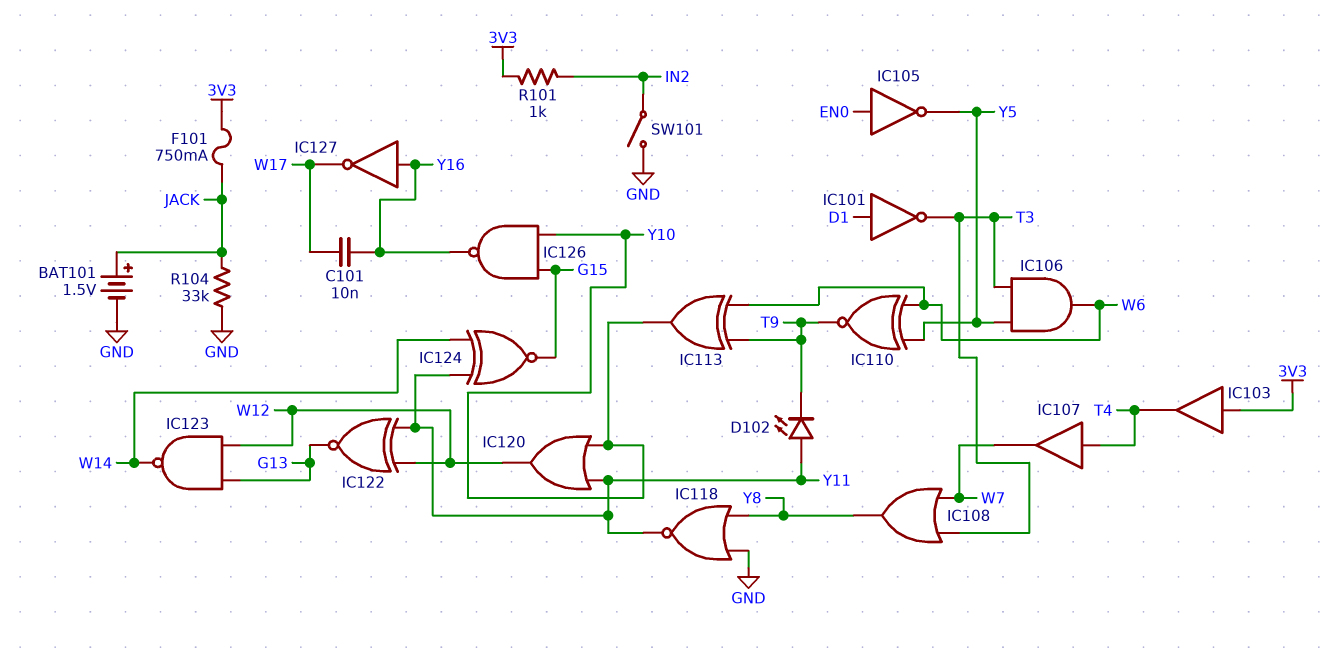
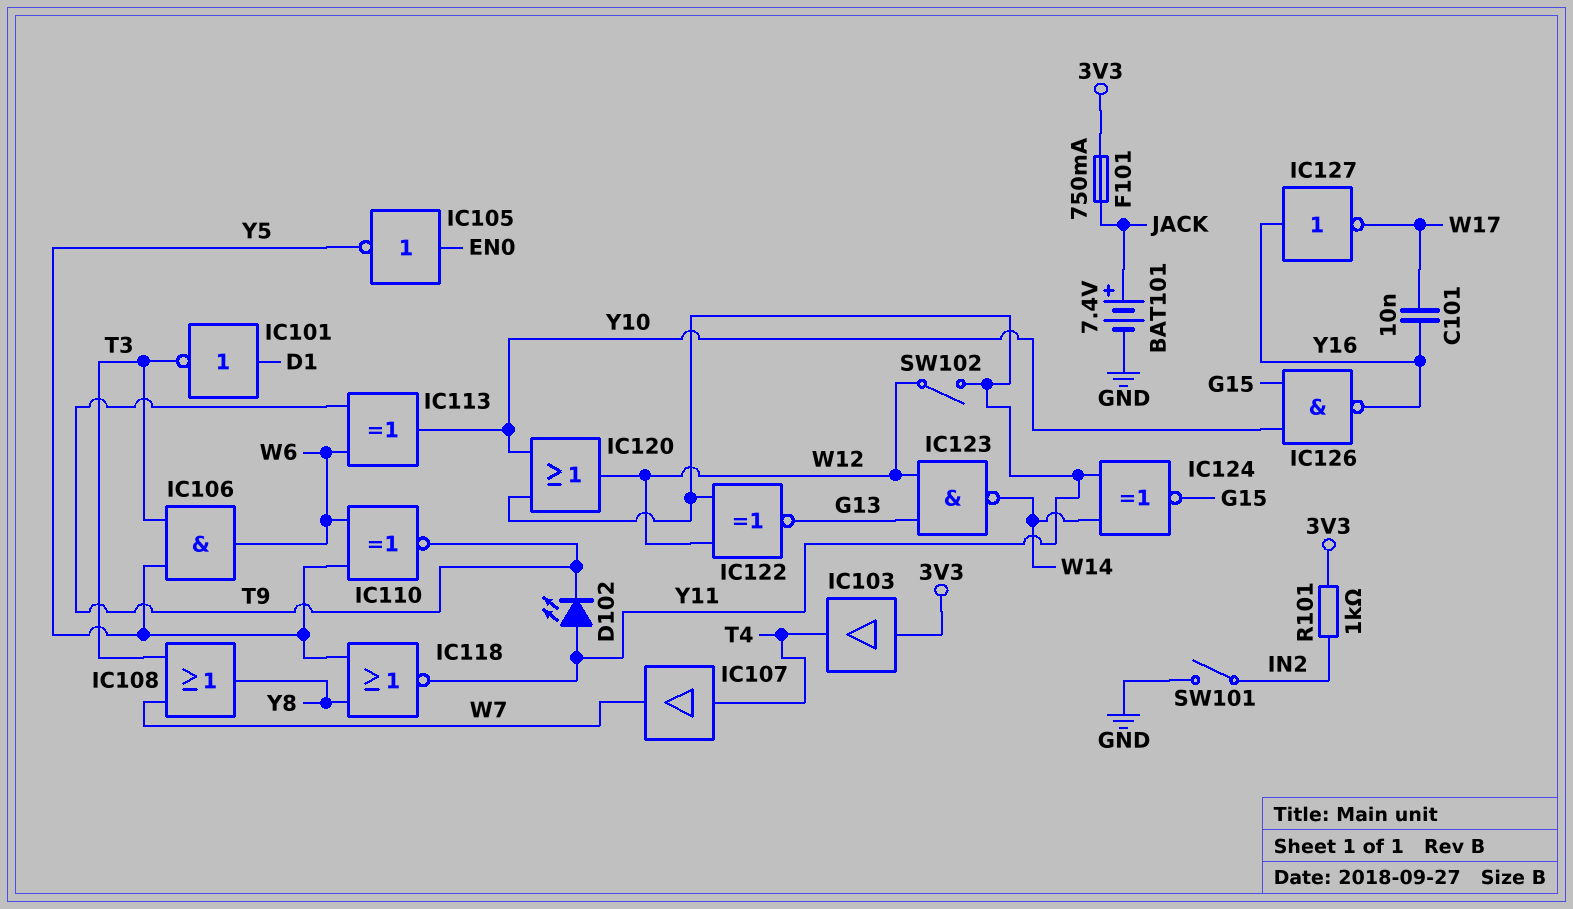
BAT101: 1.5V (plus JACK, minus GND) -> 7.4V (plus JACK, minus GND)
IC118: NOR (in GND, in Y8, out Y11) -> NOR (in Y5, in Y8, out Y11)
R104: 33k (GND, JACK) -> none
SW102: none -> switch (W12, Y11)

